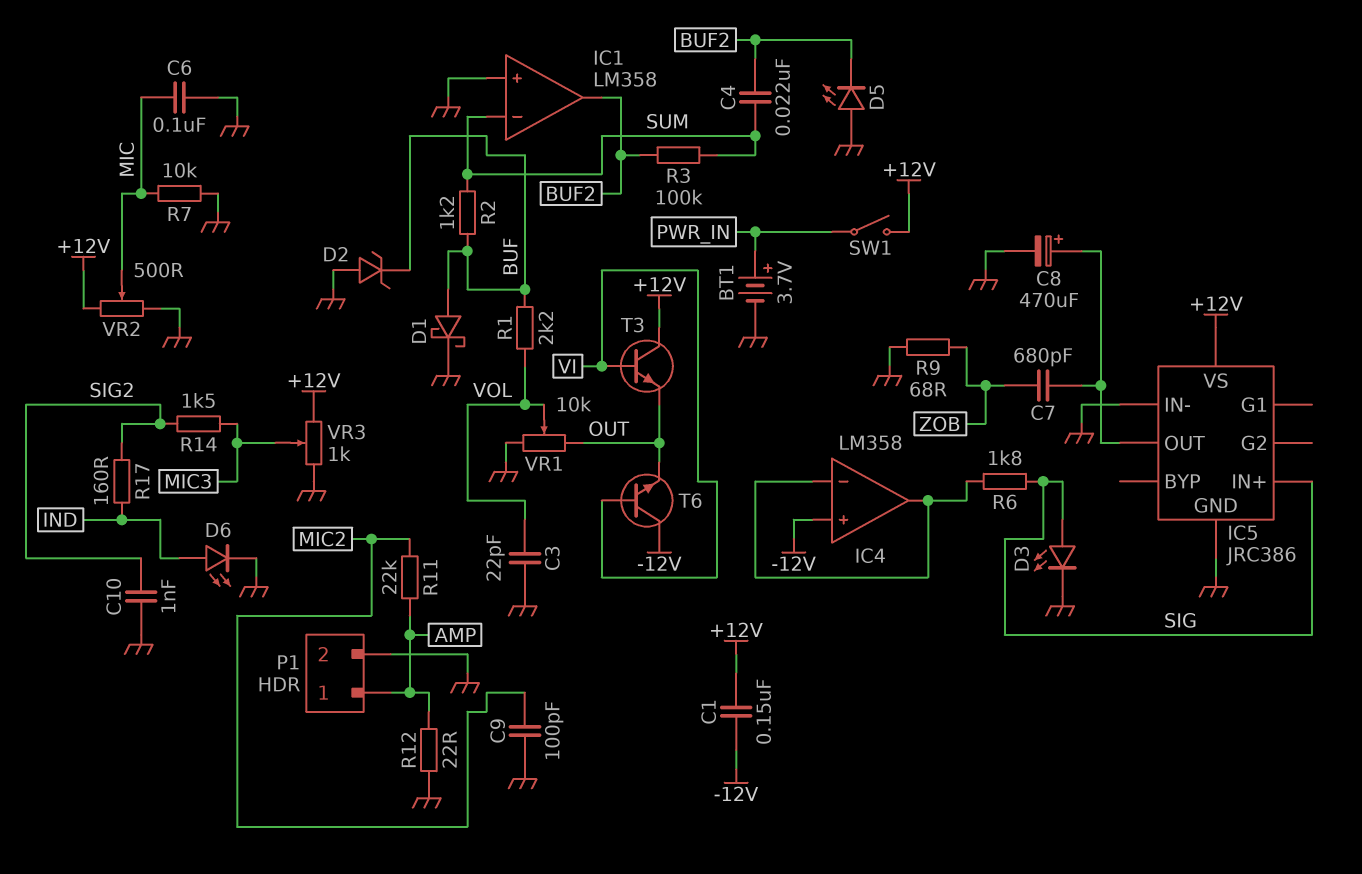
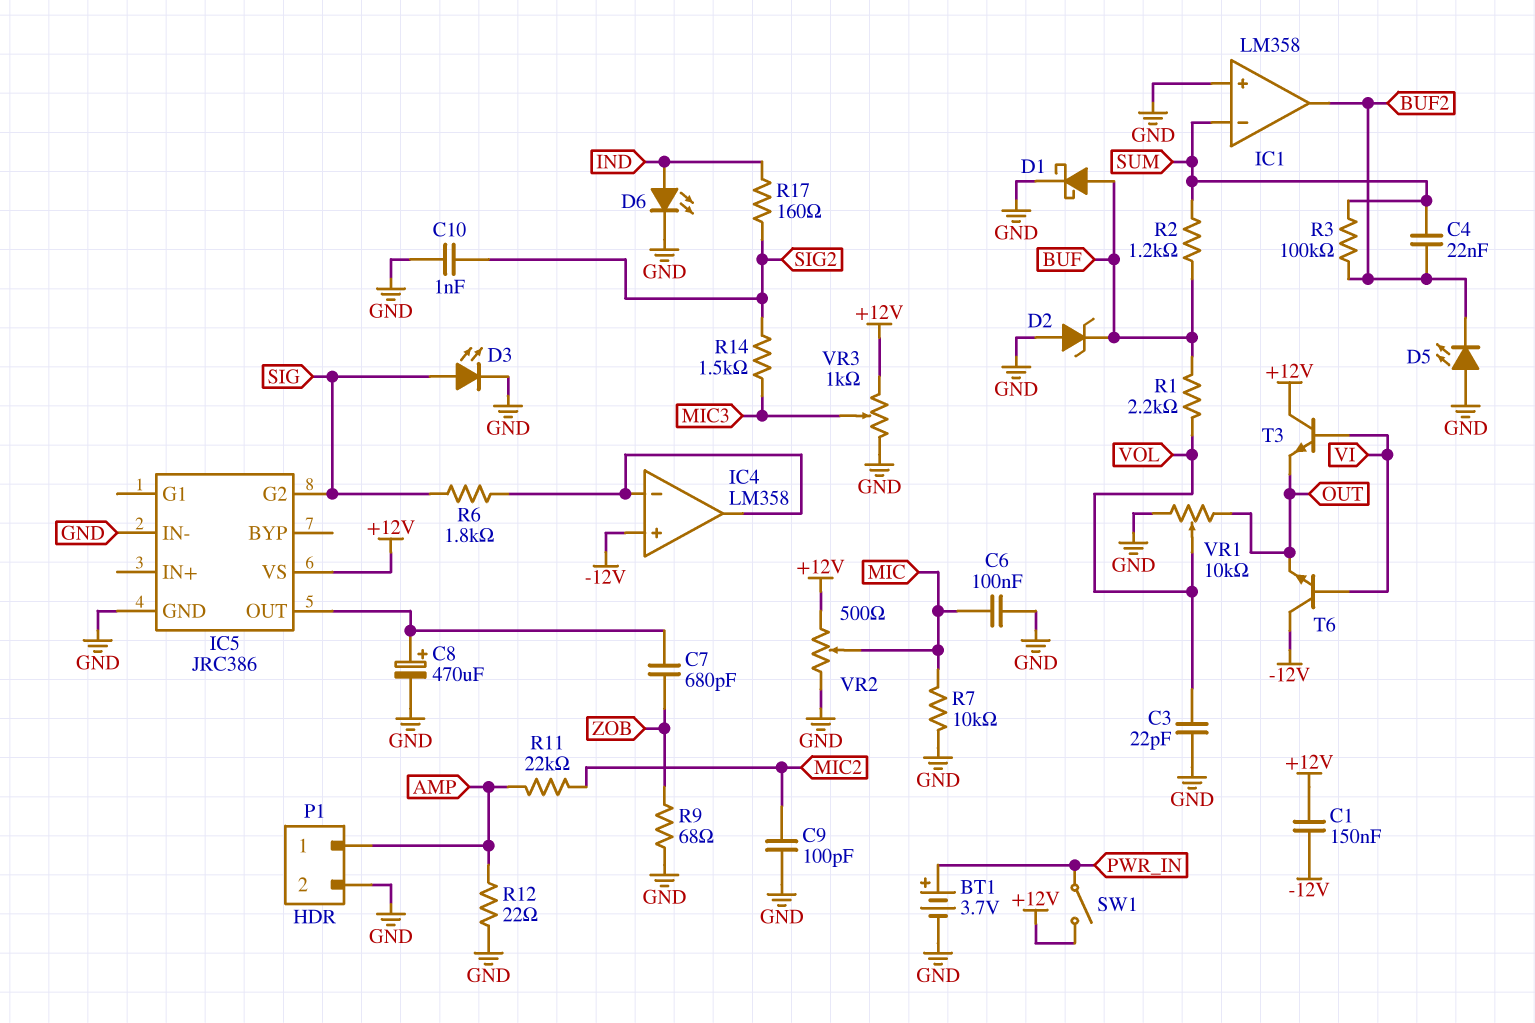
IC5 pin G2: none -> SIG
IC5 pin IN+: SIG -> none

